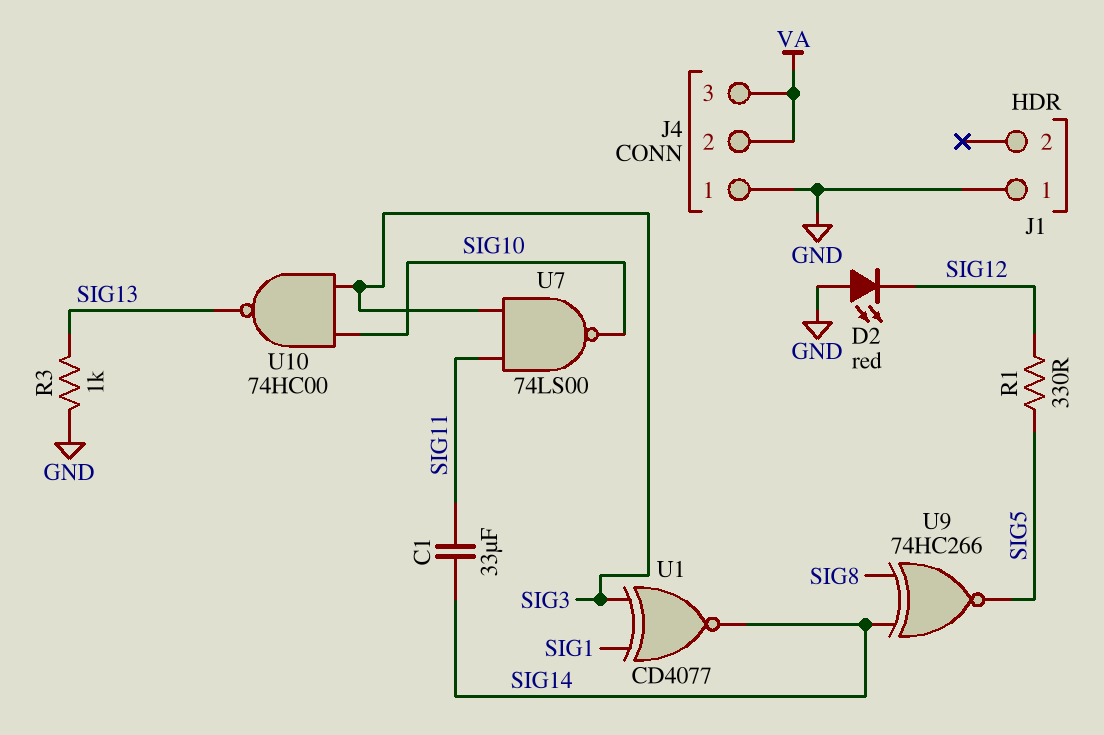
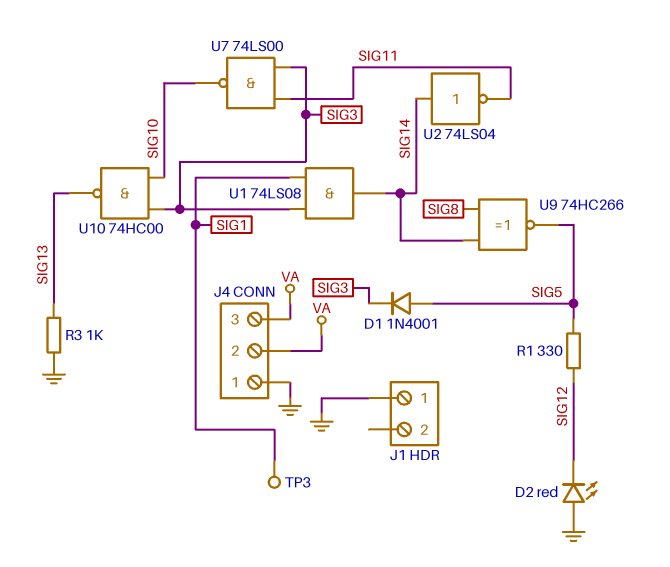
C1: 33uF (SIG11, SIG14) -> none
D1: none -> diode 1N4001 (A SIG5, K SIG3)
TP3: none -> test point (SIG1)
U1: XNOR CD4077 (in SIG1, in SIG3, out SIG14) -> AND 74LS08 (in SIG1, in SIG3, out SIG14)
U2: none -> NOT 74LS04 (in SIG14, out SIG11)

